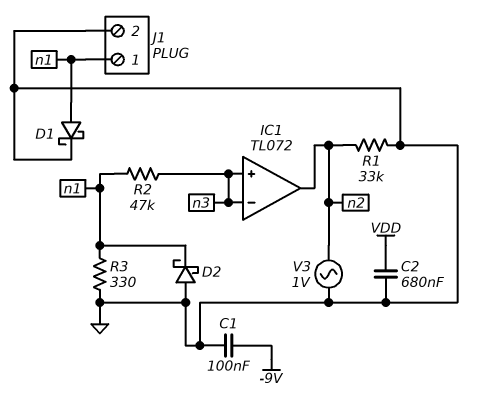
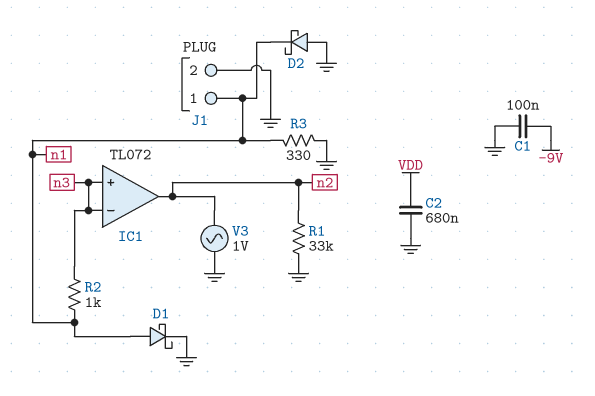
R2: 47k (n1, n3) -> 1k (n1, n3)

